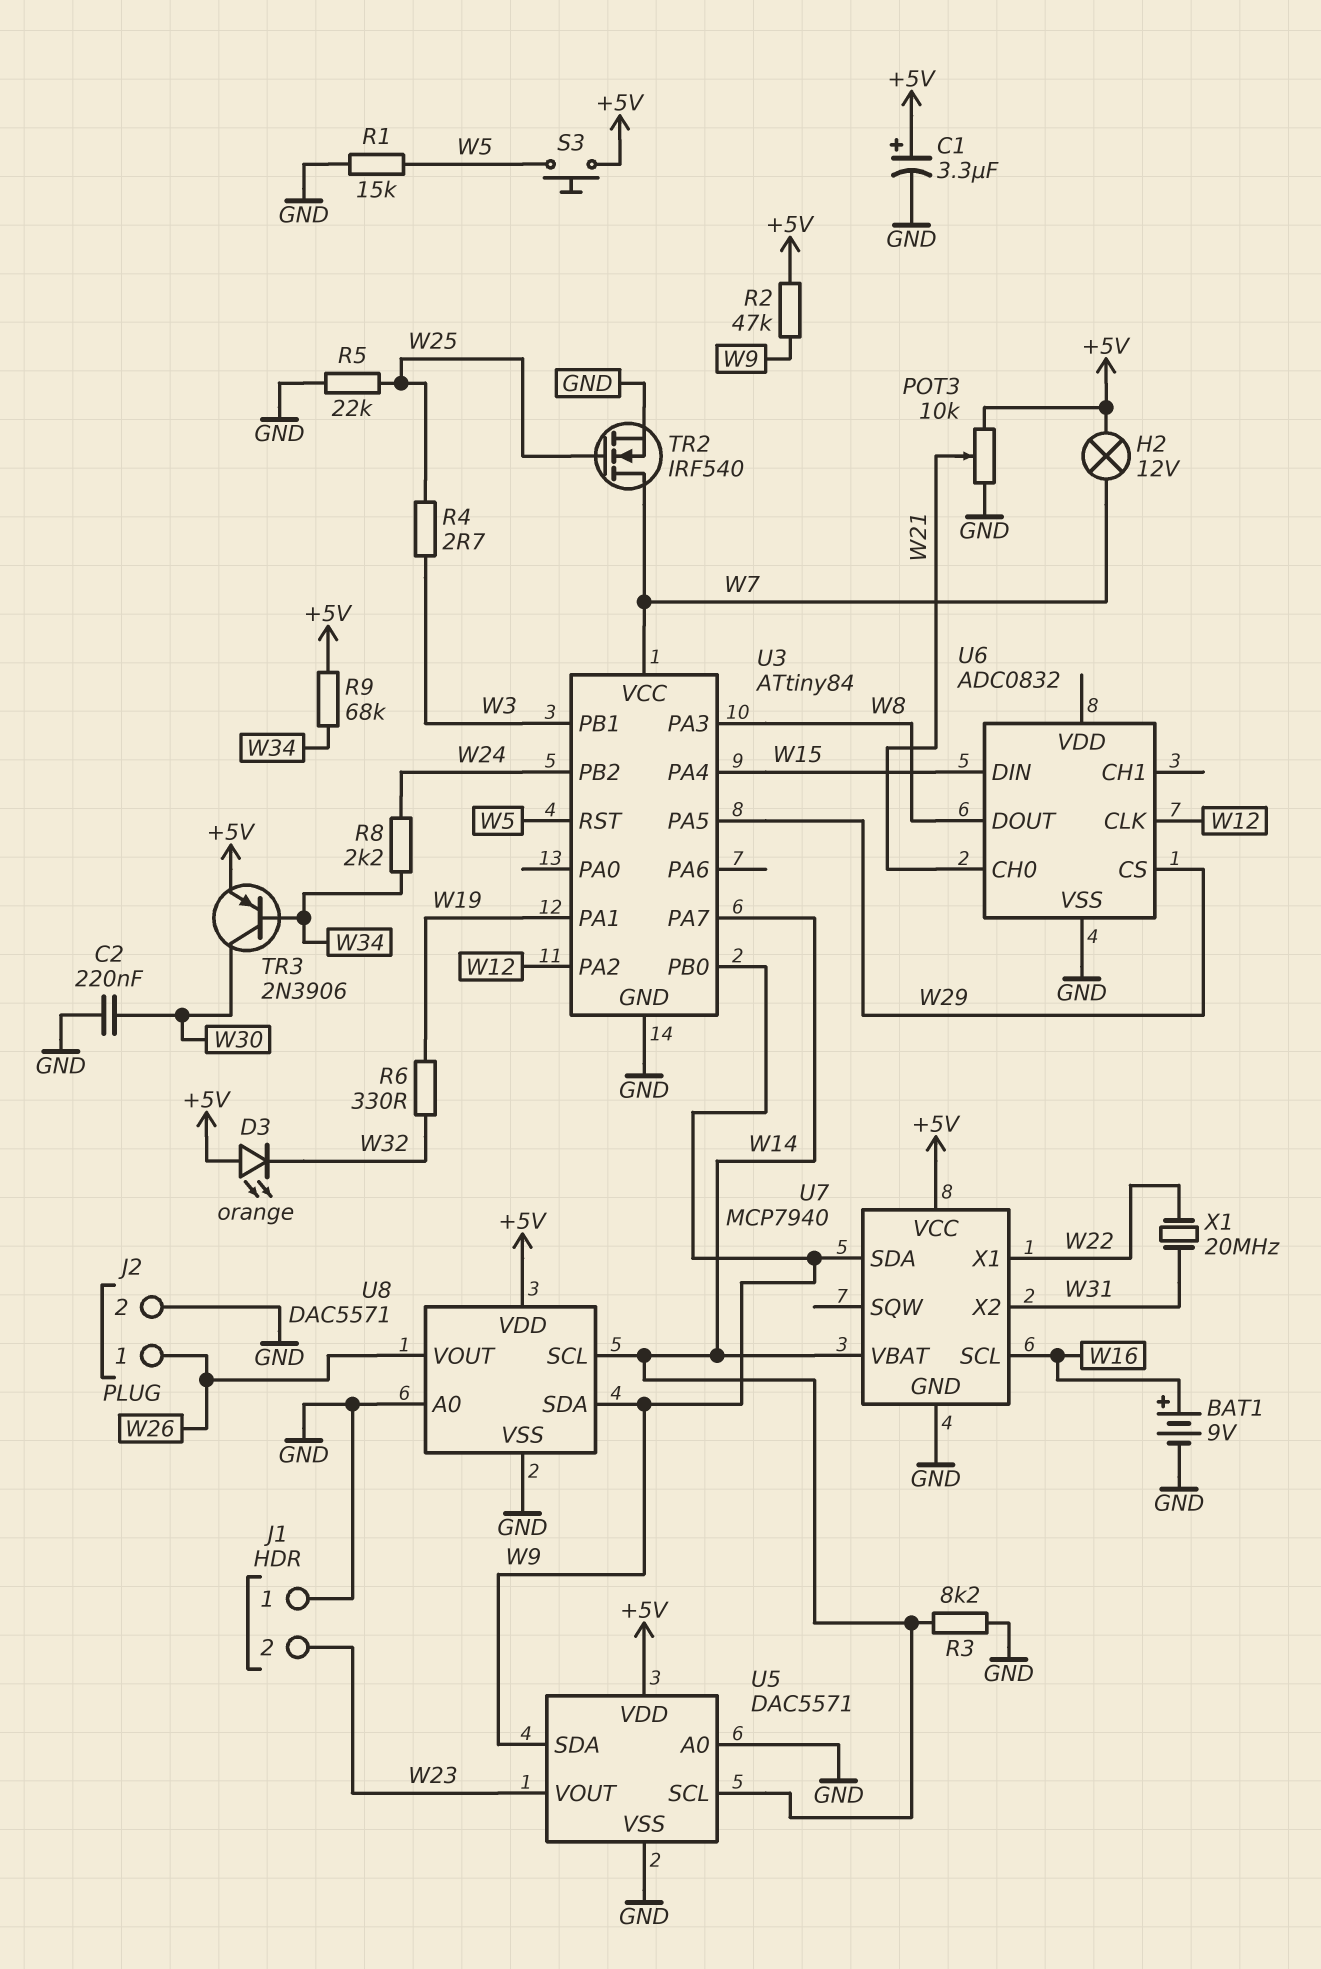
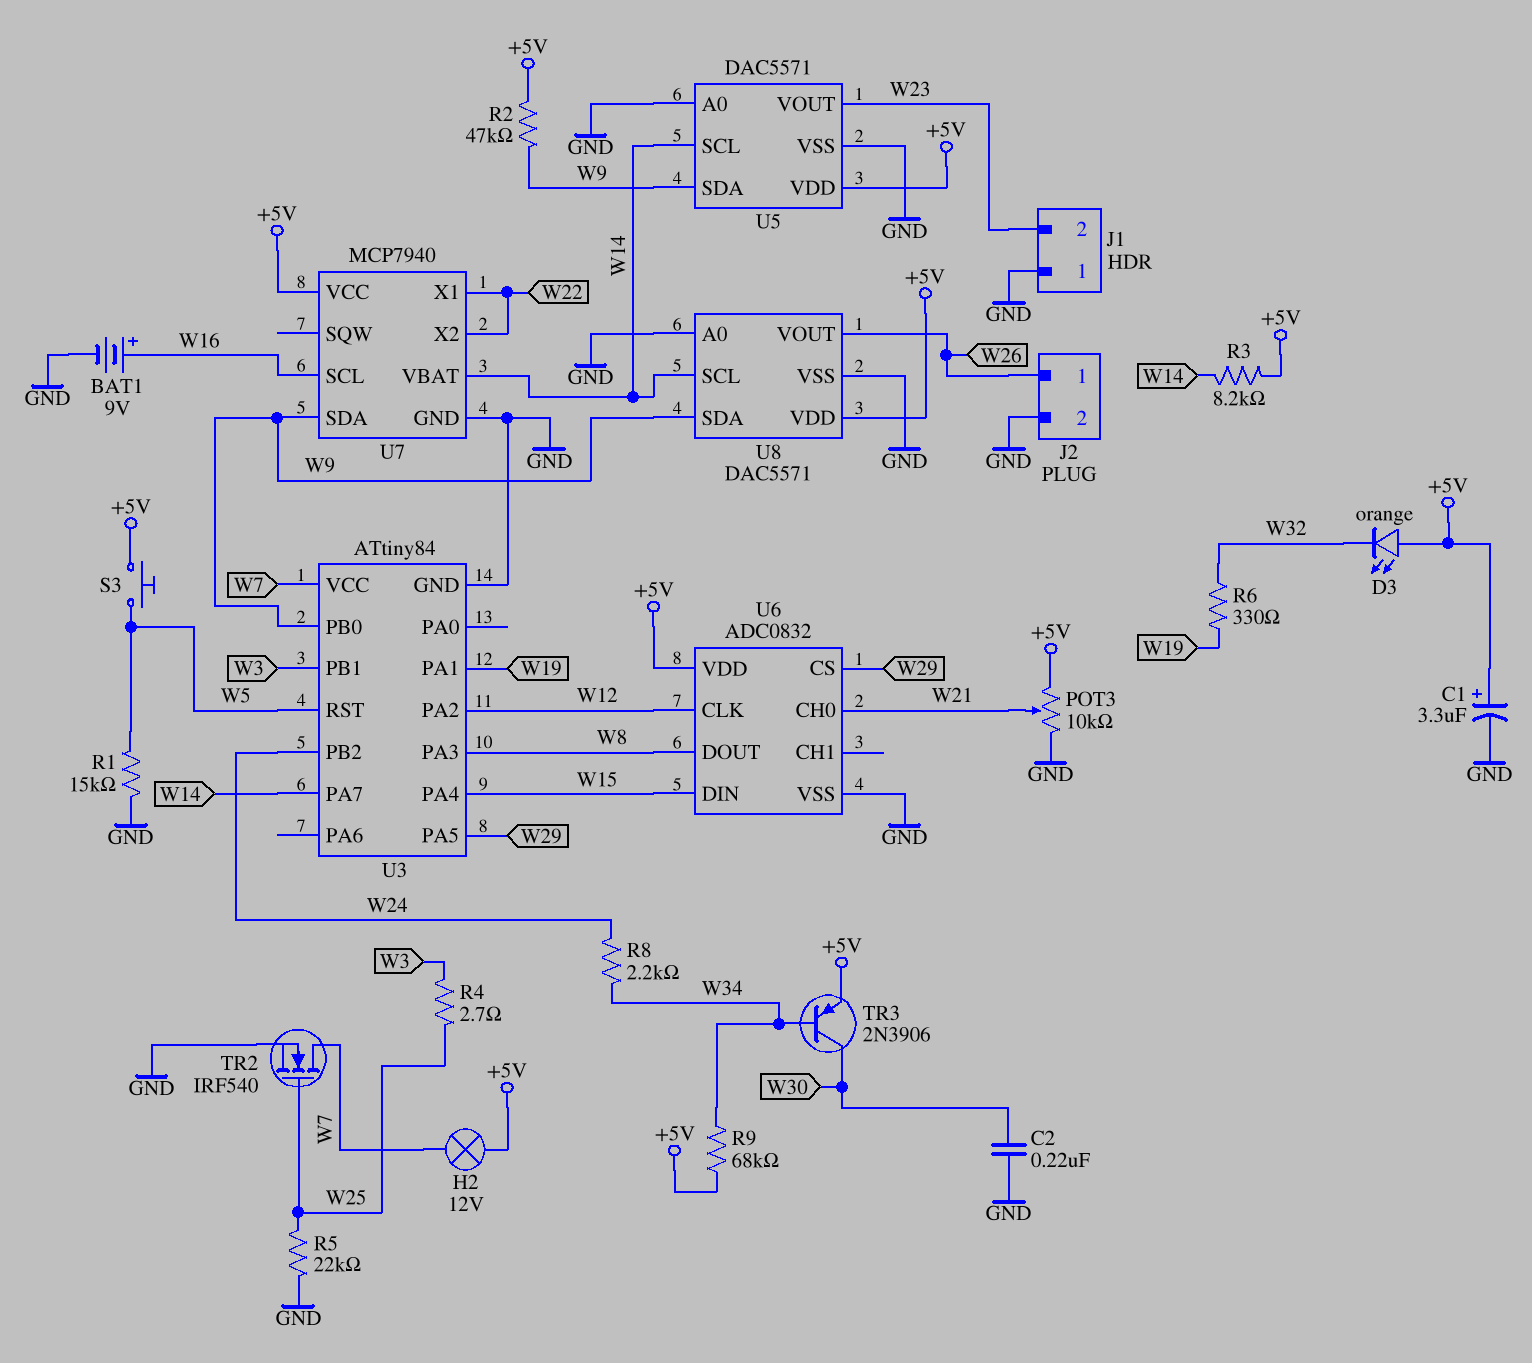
R3: 8.2k (GND, W14) -> 8.2k (+5V, W14)
U6 pin VDD: none -> +5V
U7 pin X2: W31 -> W22
X1: 20MHz (W22, W31) -> none

